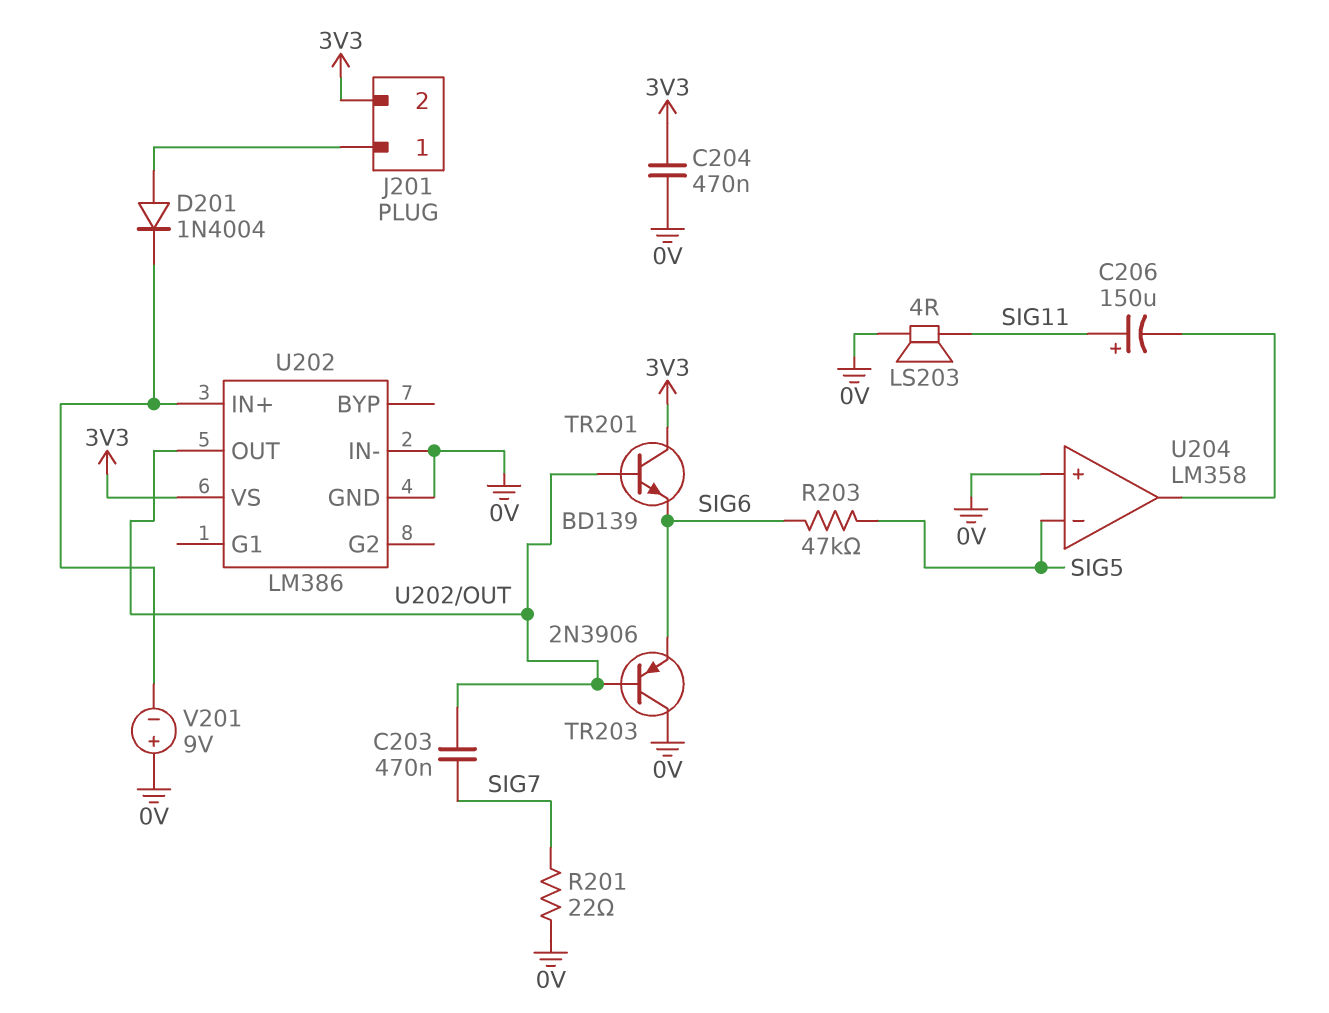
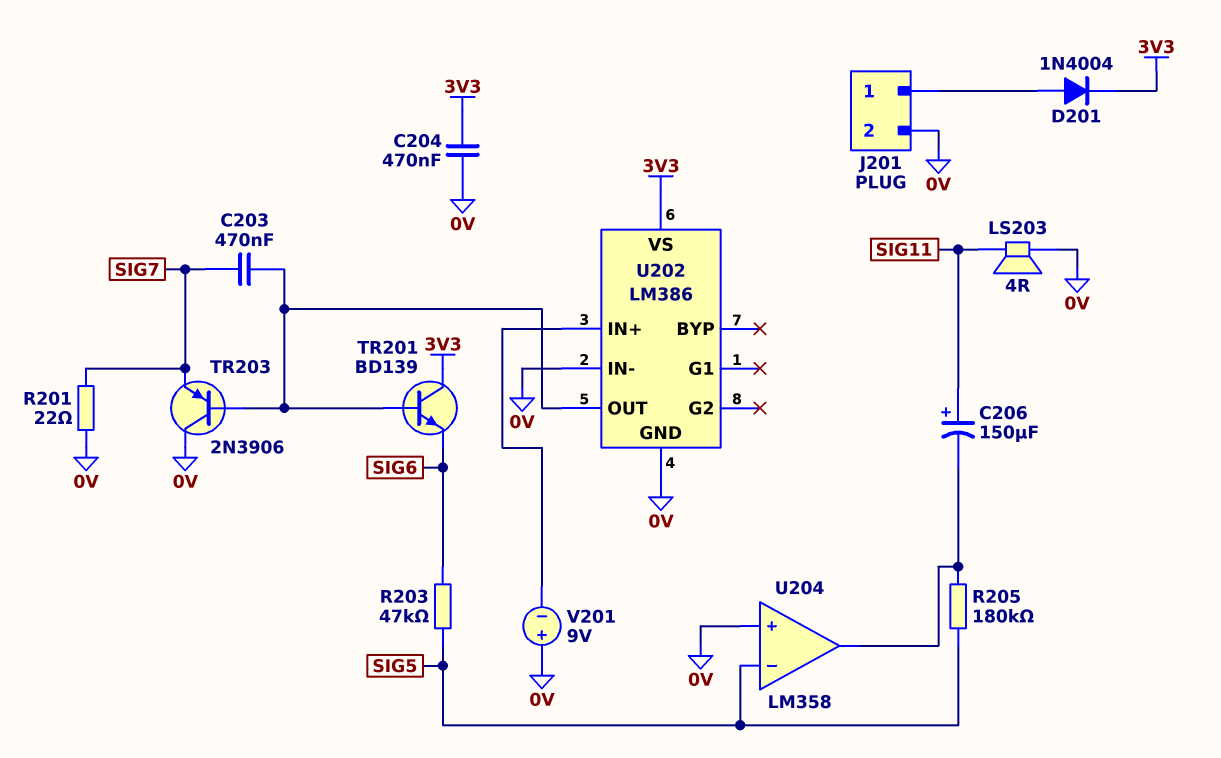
D201: diode 1N4004 (A J201/1, K U202/IN+) -> diode 1N4004 (A J201/1, K 3V3)
J201 pin 2: 3V3 -> 0V
R205: none -> 180k (SIG5, U204/out)
TR203: PNP 2N3906 (B U202/OUT, C 0V, E SIG6) -> PNP 2N3906 (B U202/OUT, C 0V, E SIG7)

